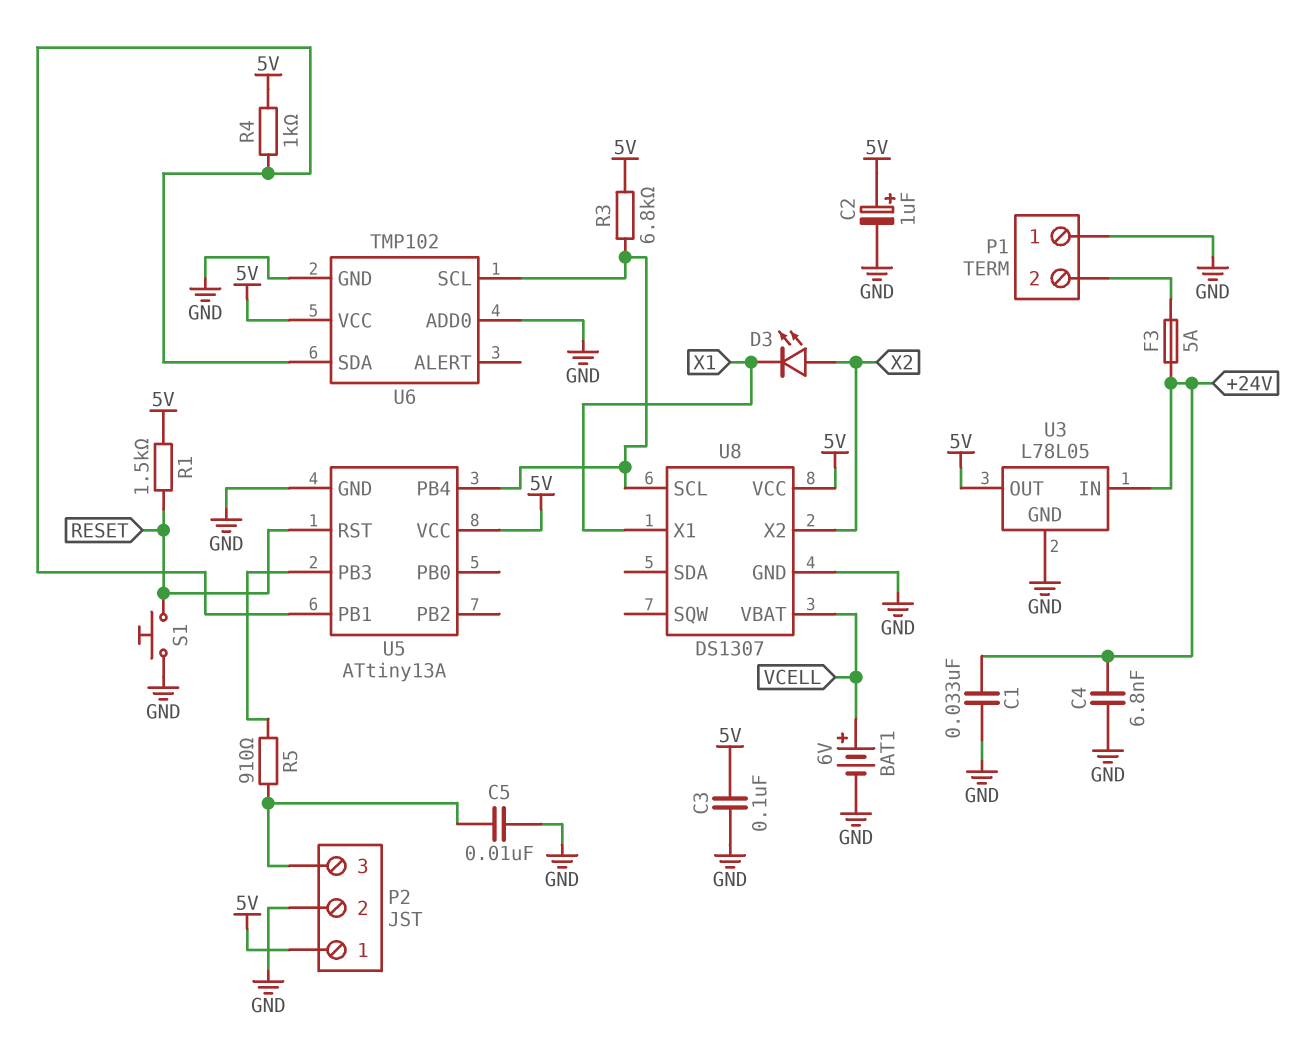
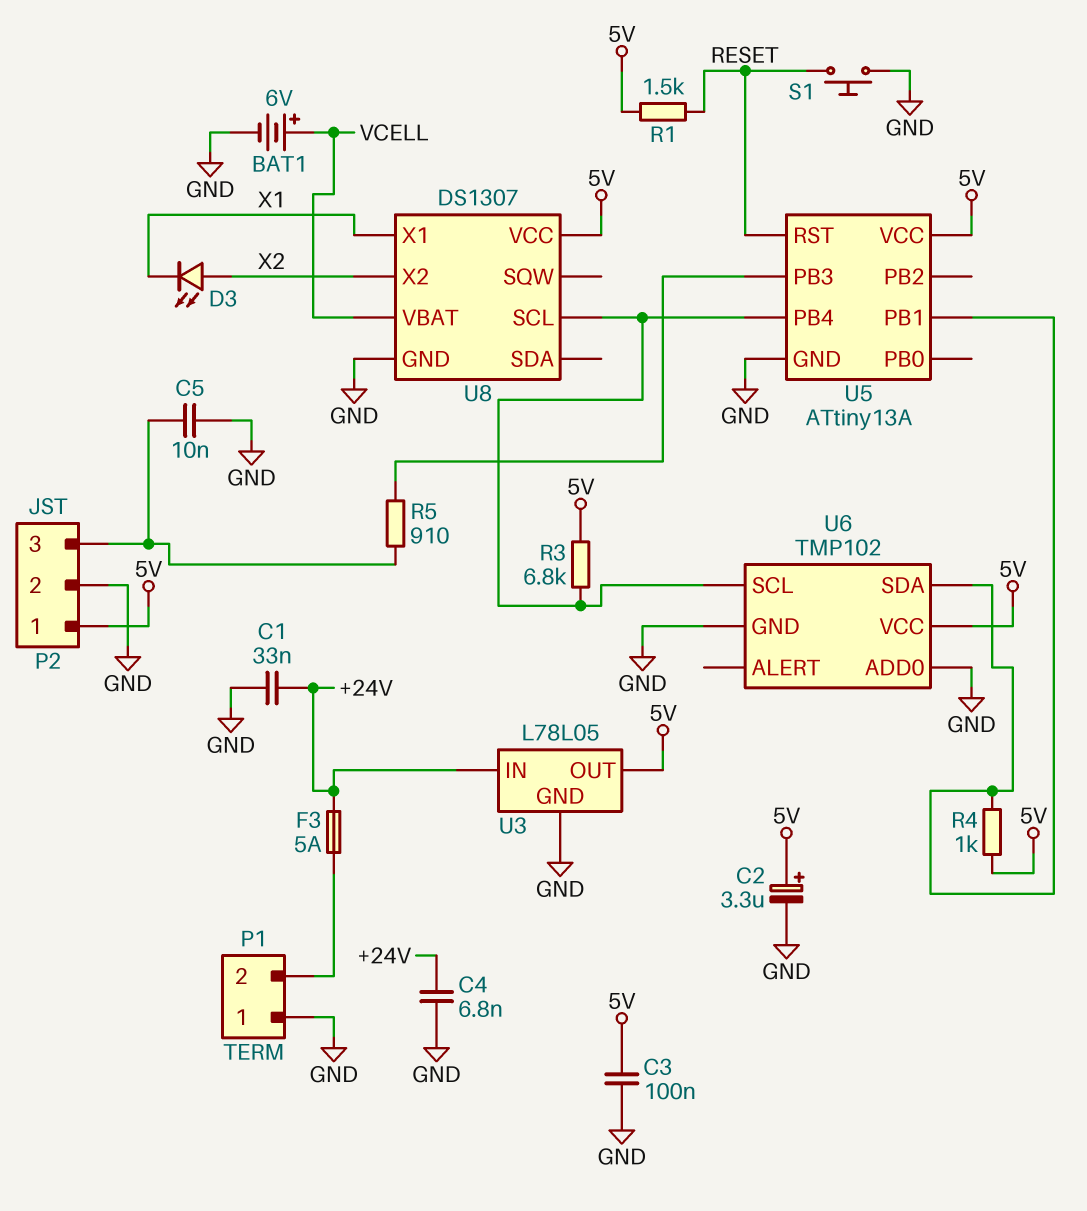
C2: 1uF (plus 5V, minus GND) -> 3.3uF (plus 5V, minus GND)

